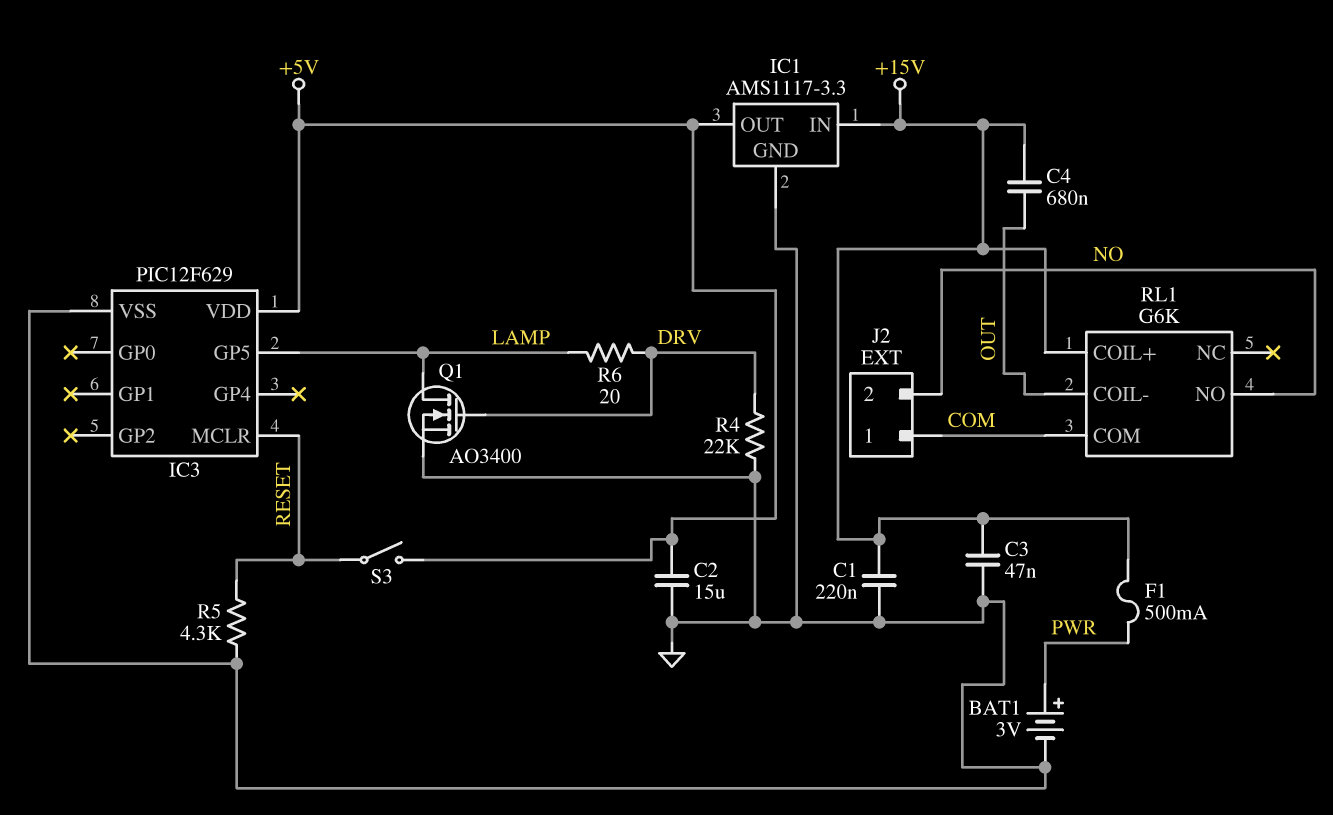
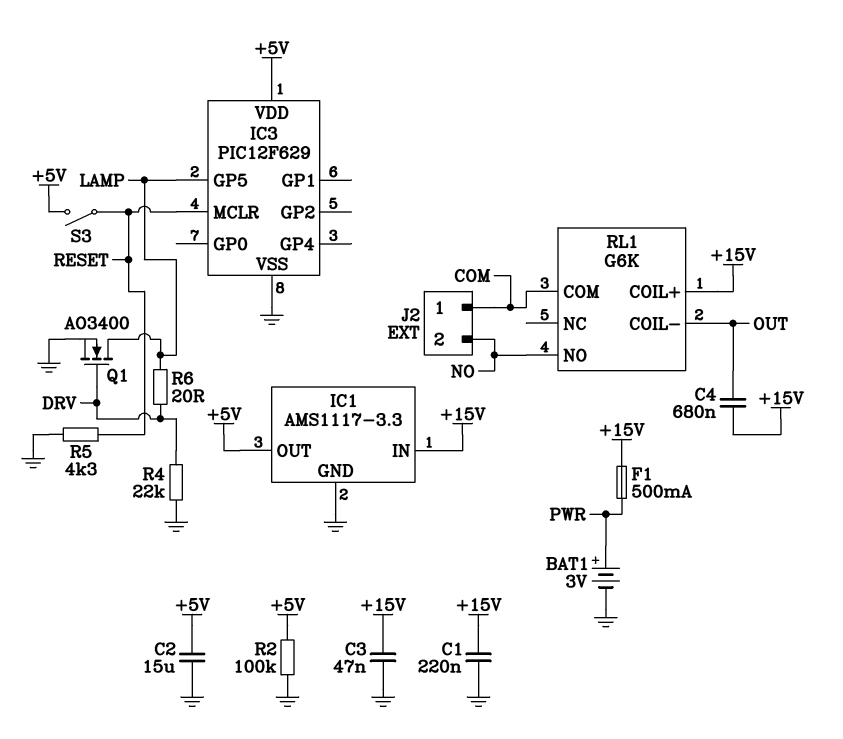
R2: none -> 100k (+5V, GND)

